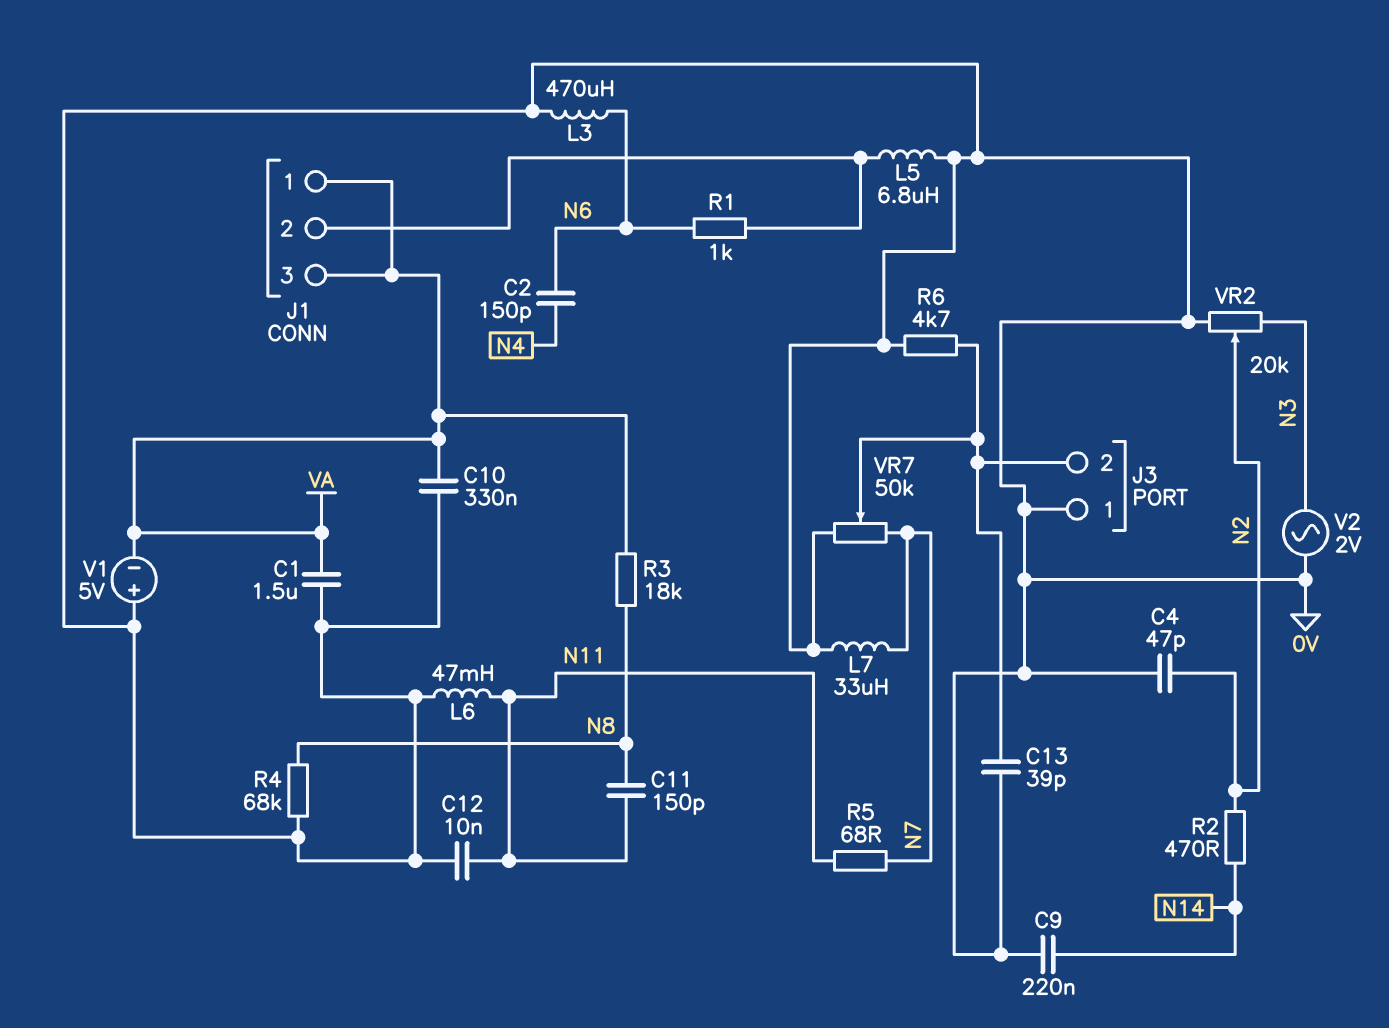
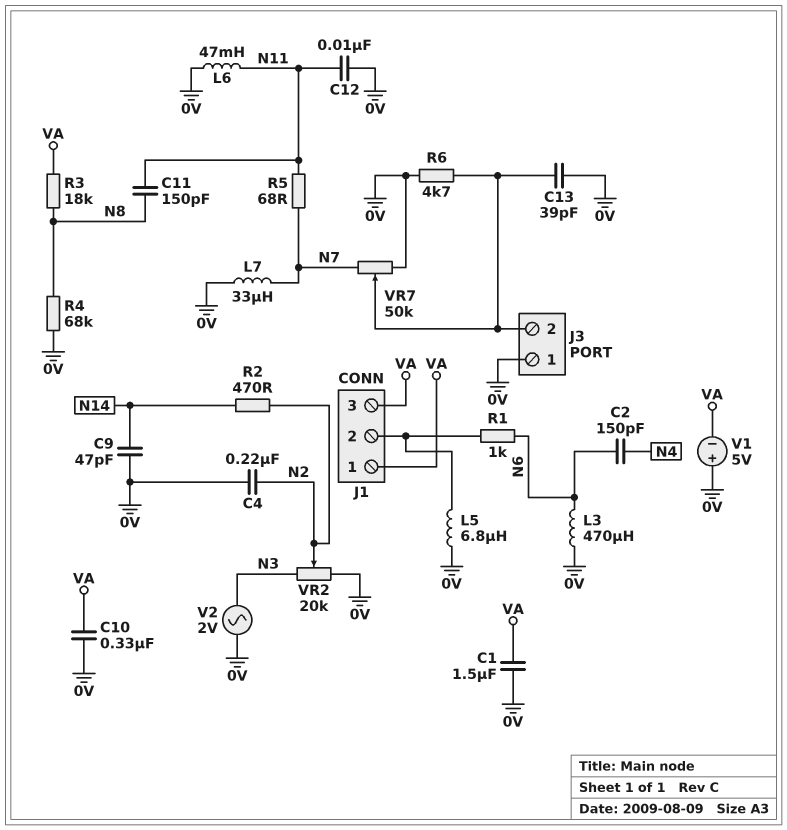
C4: 47pF (0V, N2) -> 220nF (0V, N2)
C9: 220nF (0V, N14) -> 47pF (0V, N14)

